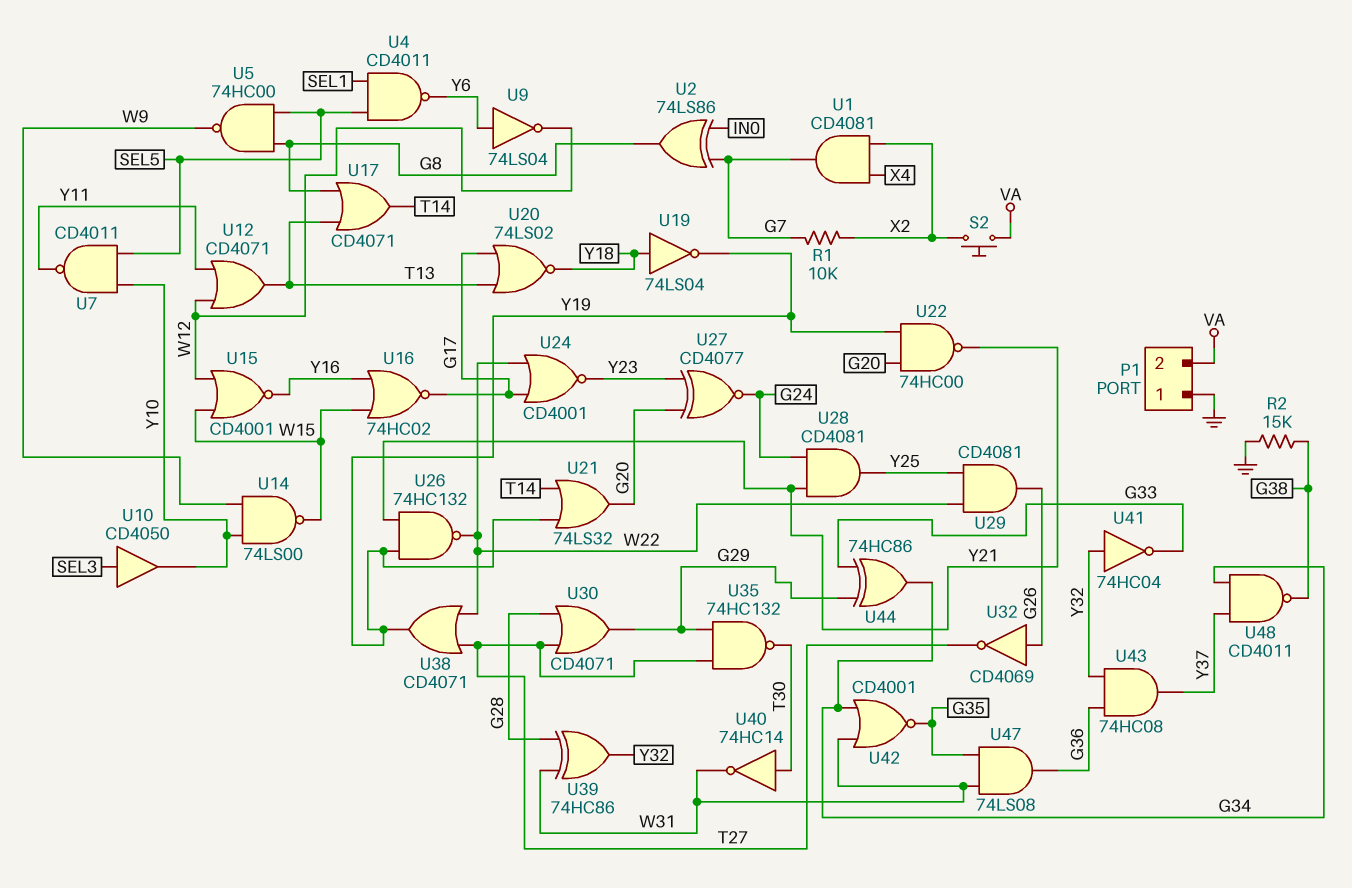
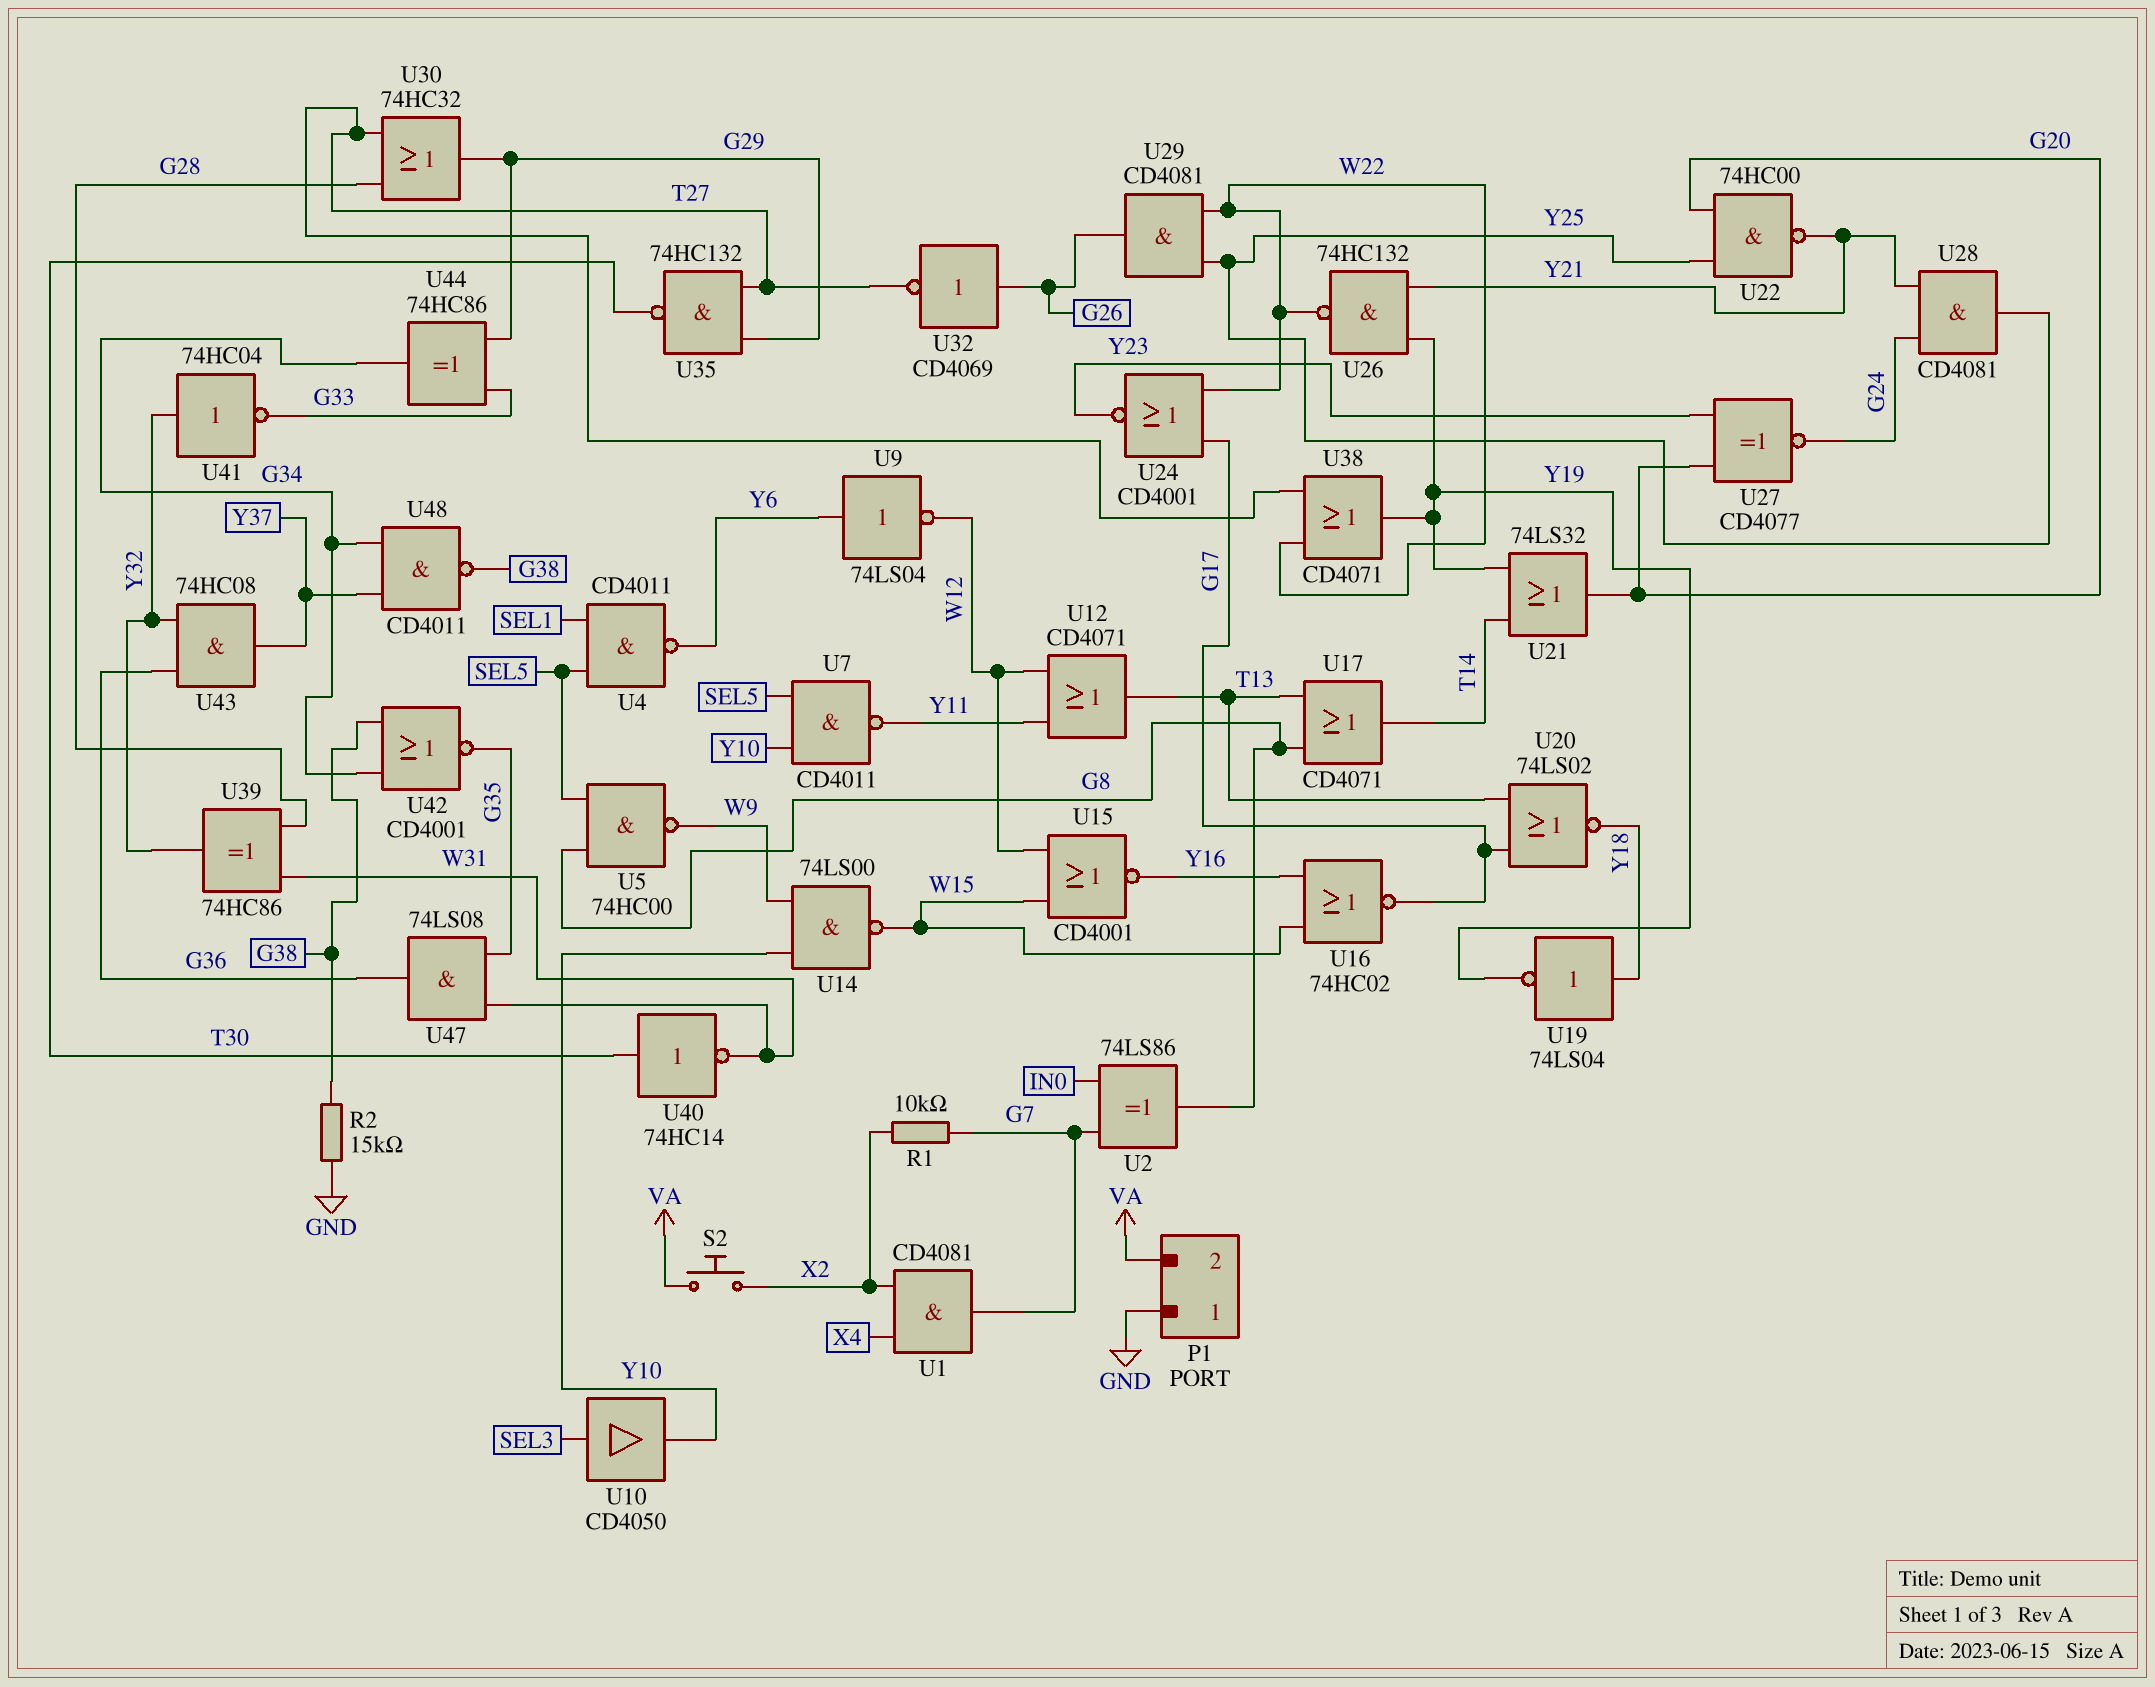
U22: NAND 74HC00 (in G20, in Y19, out Y21) -> NAND 74HC00 (in G20, in Y25, out Y21)
U30: OR CD4071 (in G28, in T27, out G29) -> OR 74HC32 (in G28, in T27, out G29)
U42: NOR CD4001 (in G34, in W31, out G35) -> NOR CD4001 (in G34, in G38, out G35)

